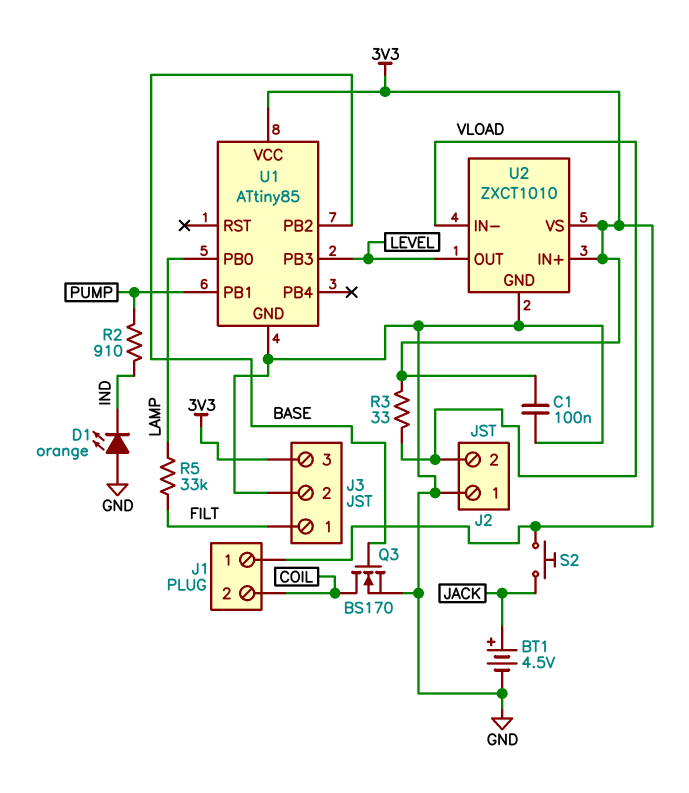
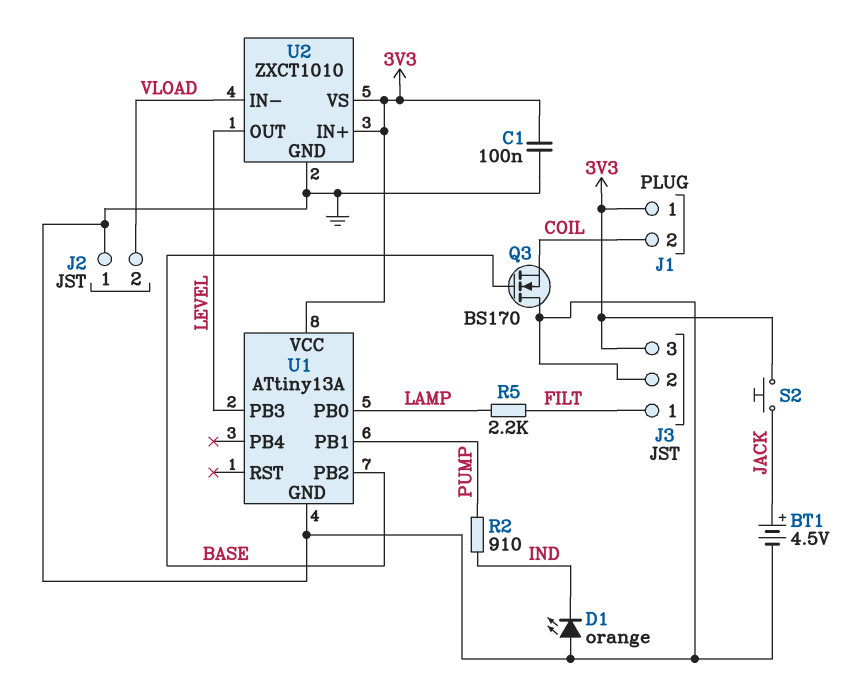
Q3: NMOS BS170 (G BASE, D COIL, S GND) -> NMOS BS170 (G BASE, D GND, S COIL)
R3: 33 (3V3, VLOAD) -> none
R5: 33k (FILT, LAMP) -> 2.2k (FILT, LAMP)
U1: ATtiny85 -> ATtiny13A

